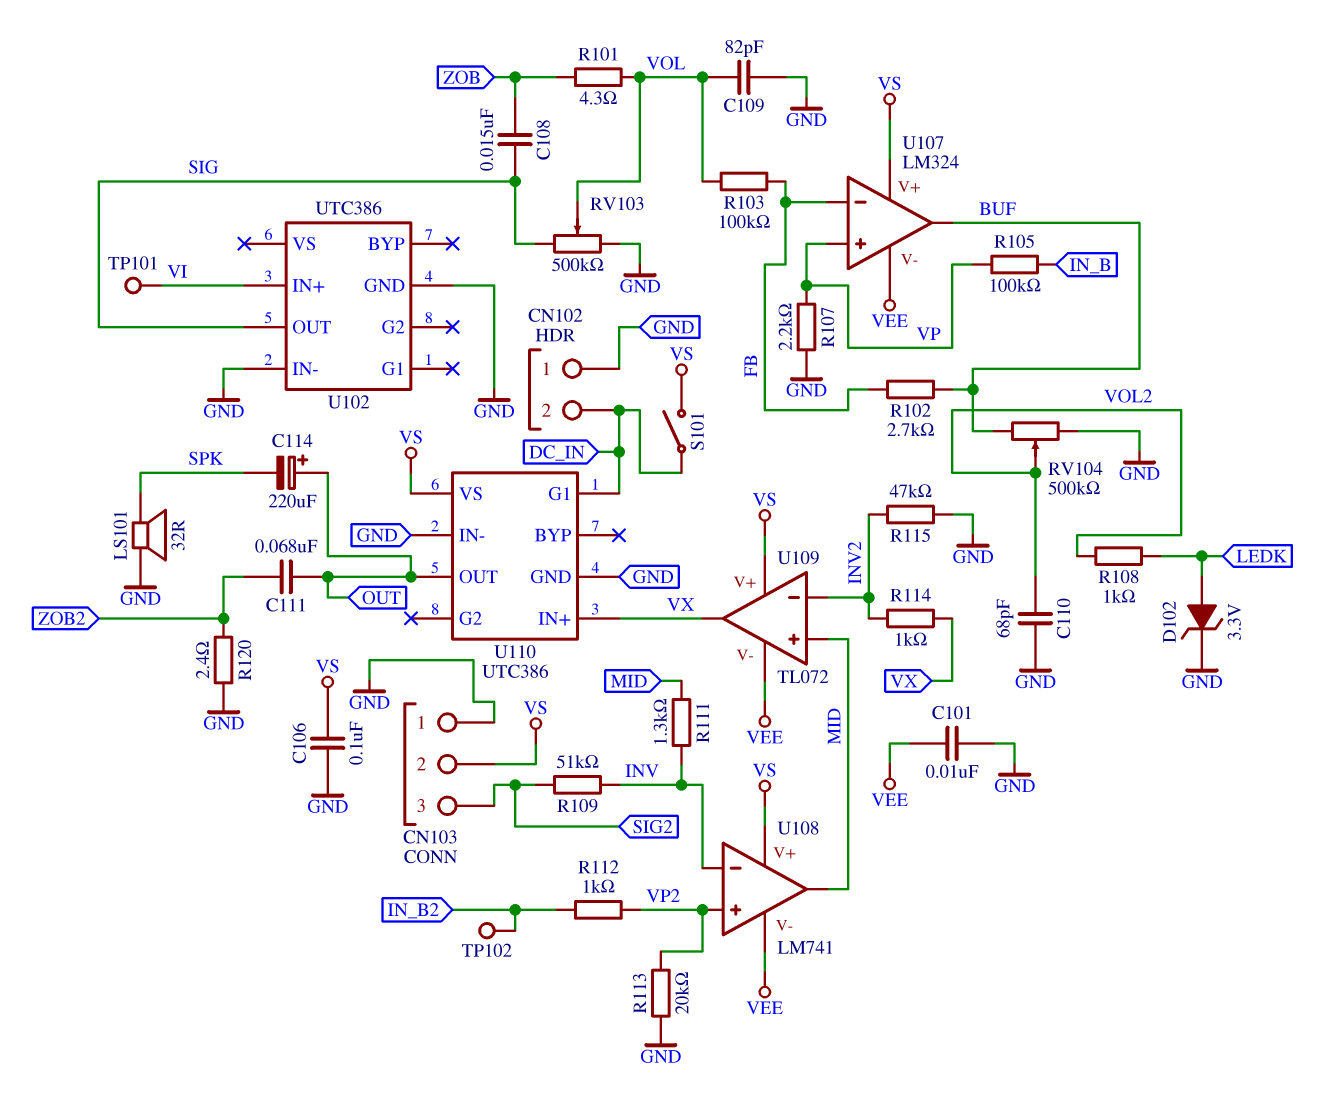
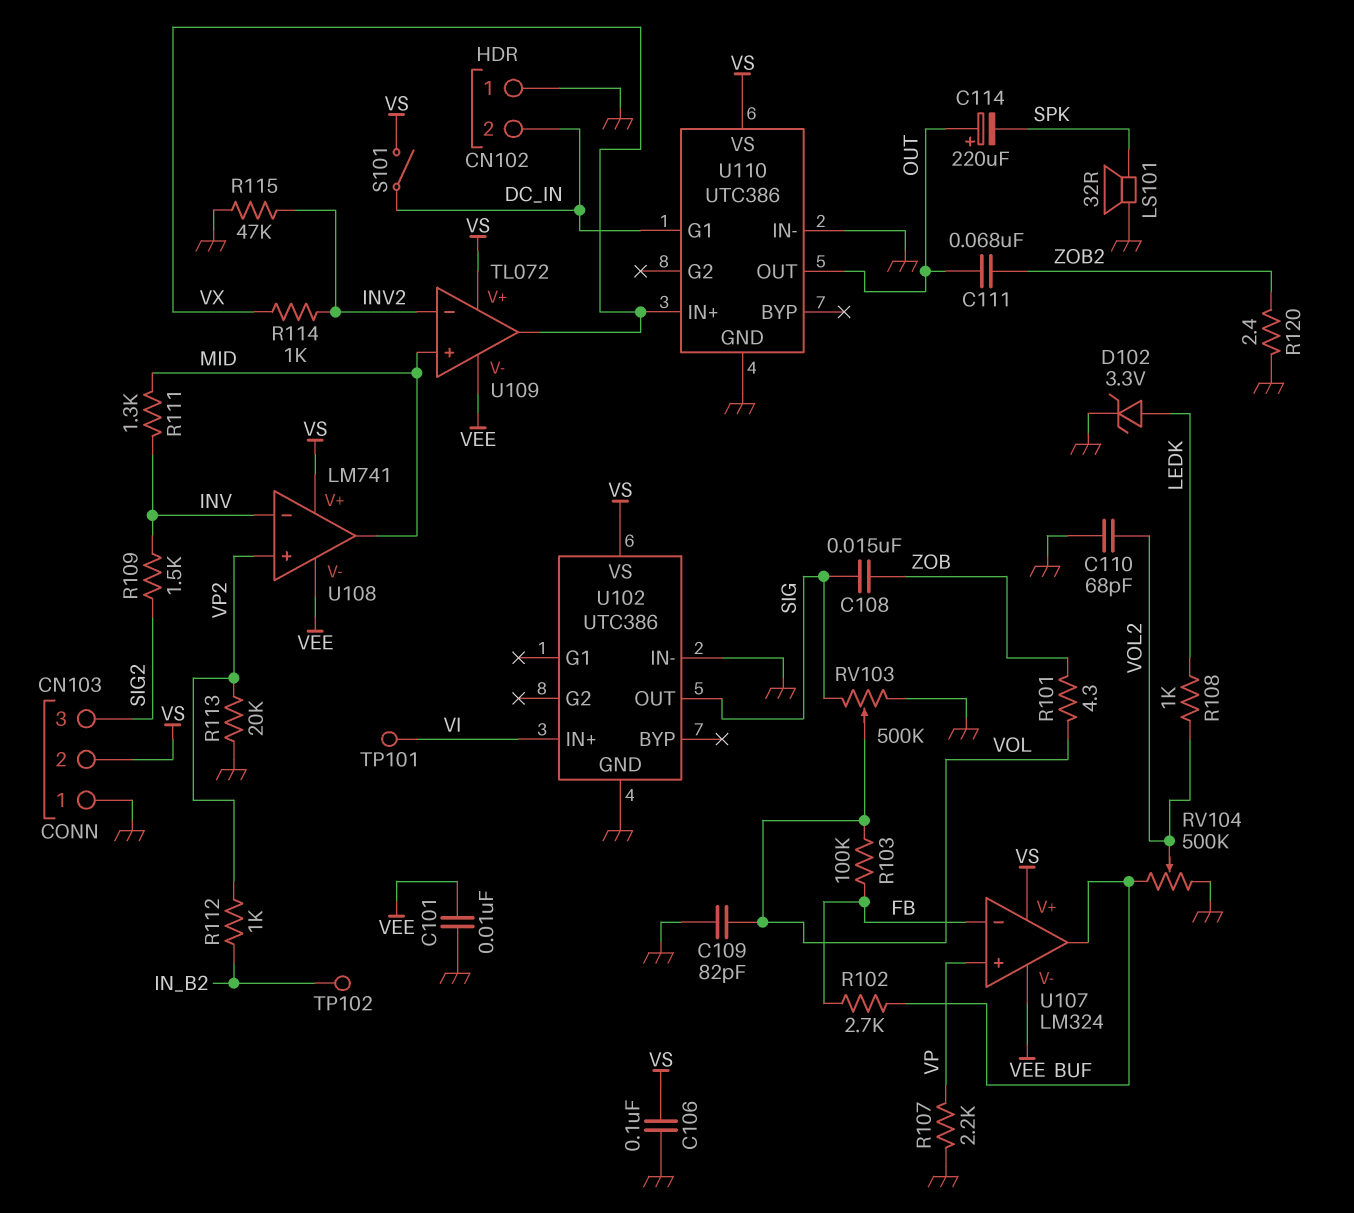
R105: 100k (IN_B, VP) -> none
R109: 51k (INV, SIG2) -> 1.5k (INV, SIG2)
U102 pin VS: none -> VS

